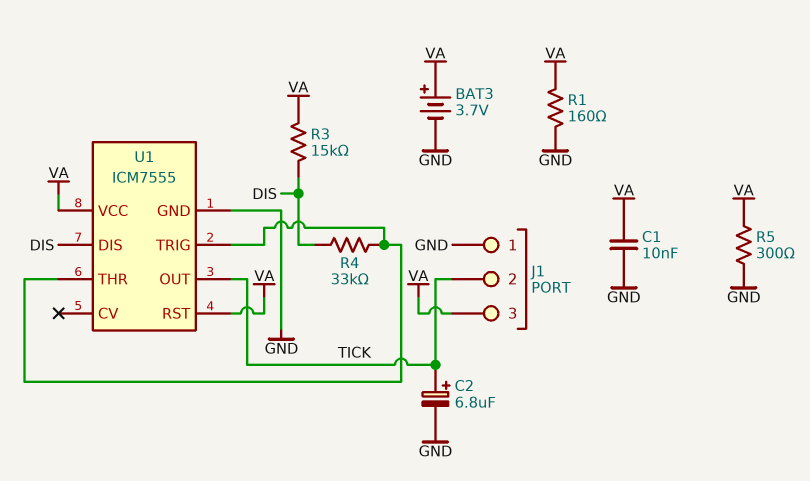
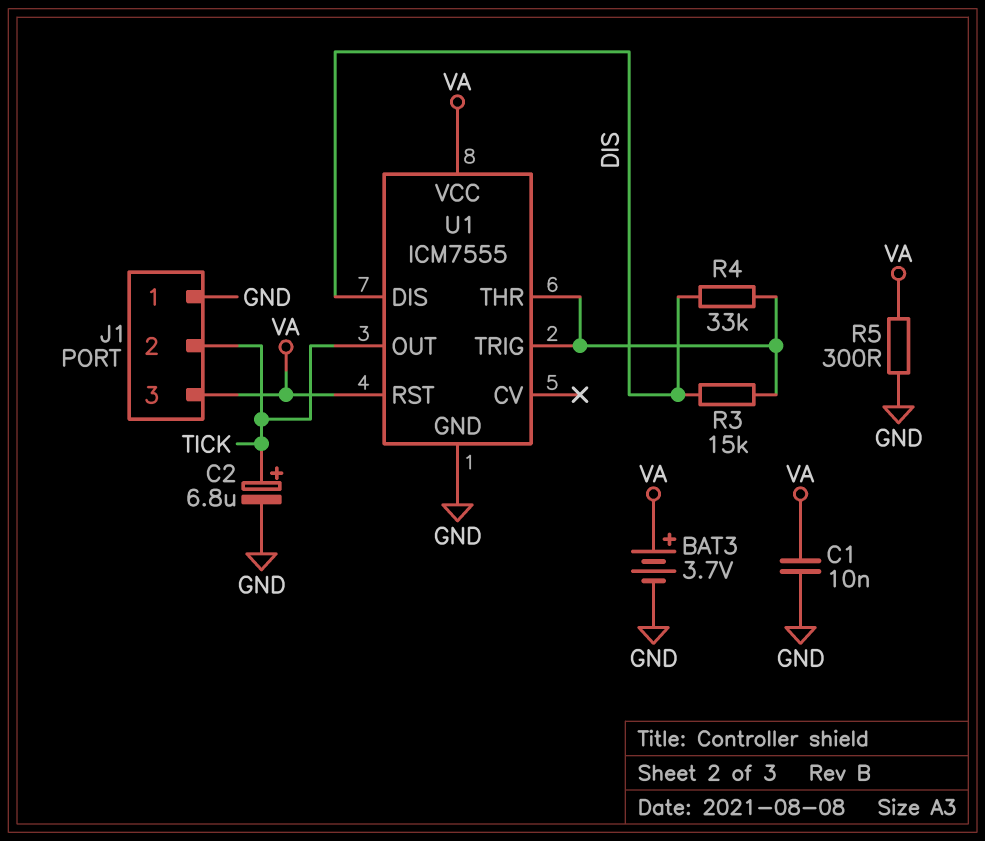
R1: 160 (GND, VA) -> none
R3: 15k (DIS, VA) -> 15k (DIS, U1/THR)

